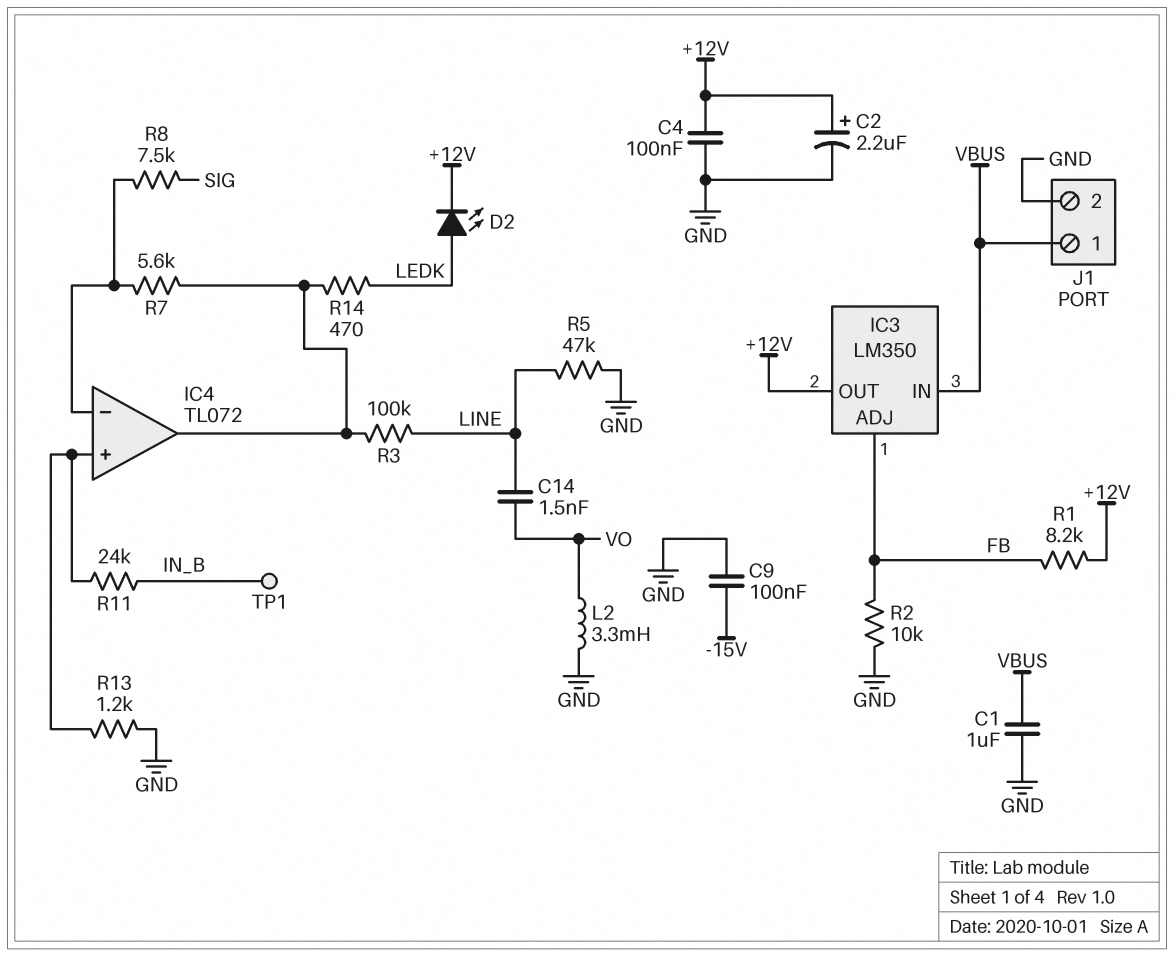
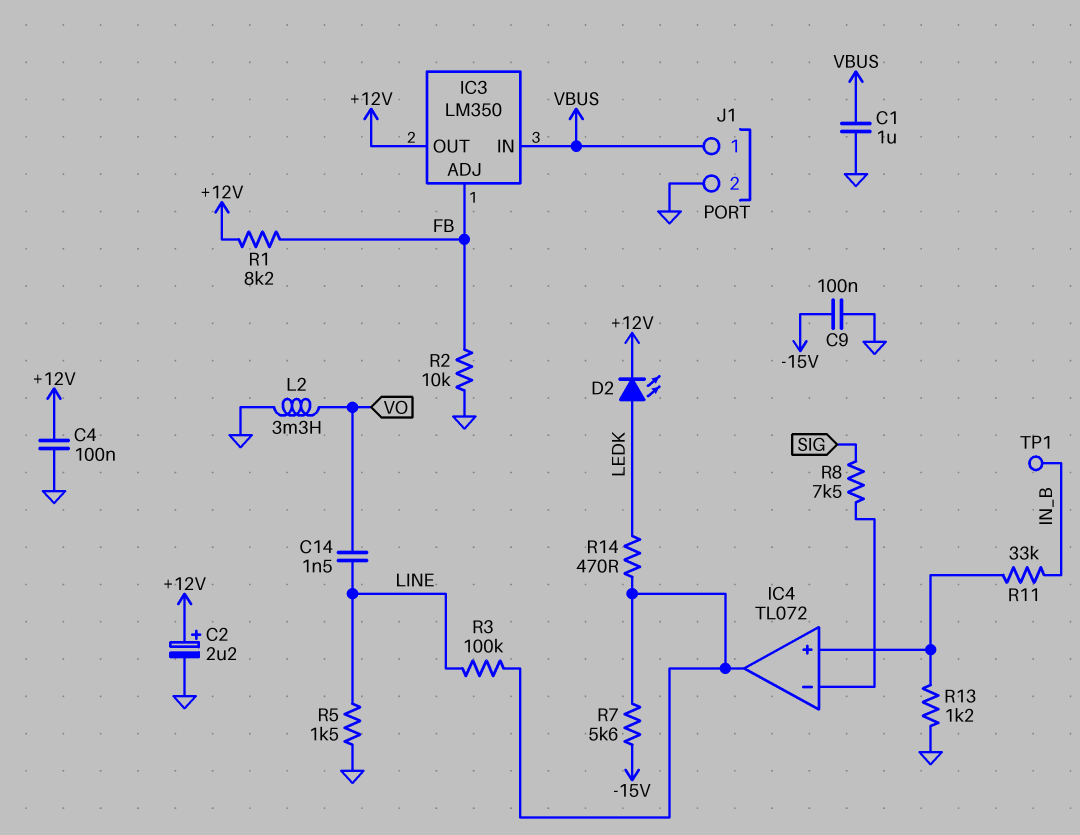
R5: 47k (GND, LINE) -> 1.5k (GND, LINE)
R7: 5.6k (IC4/in-, IC4/out) -> 5.6k (-15V, IC4/out)
R11: 24k (IC4/in+, IN_B) -> 33k (IC4/in+, IN_B)

